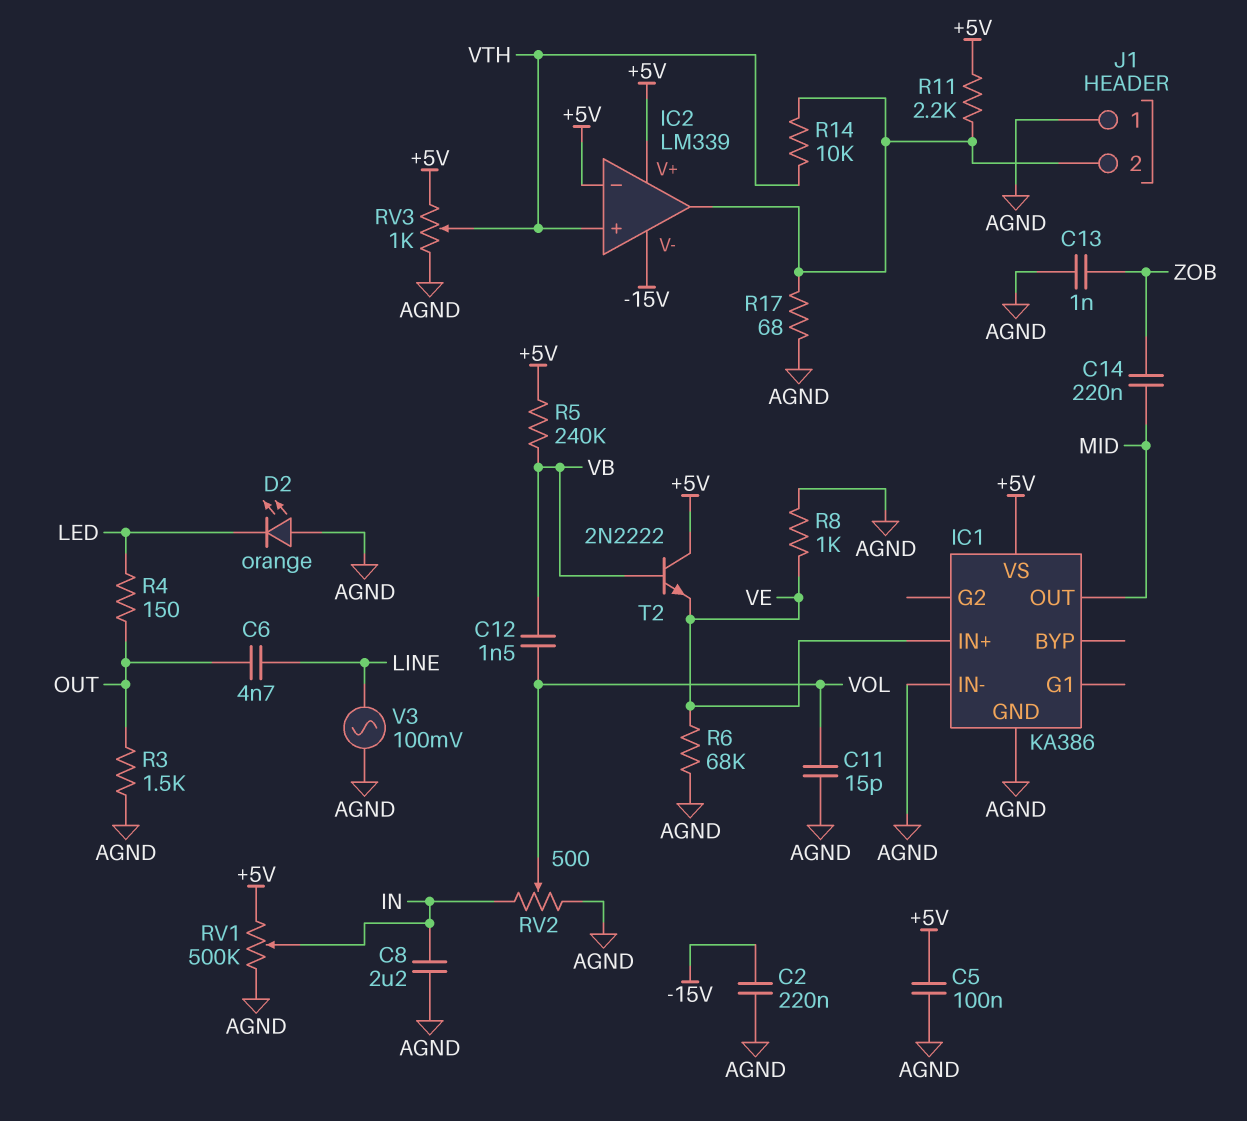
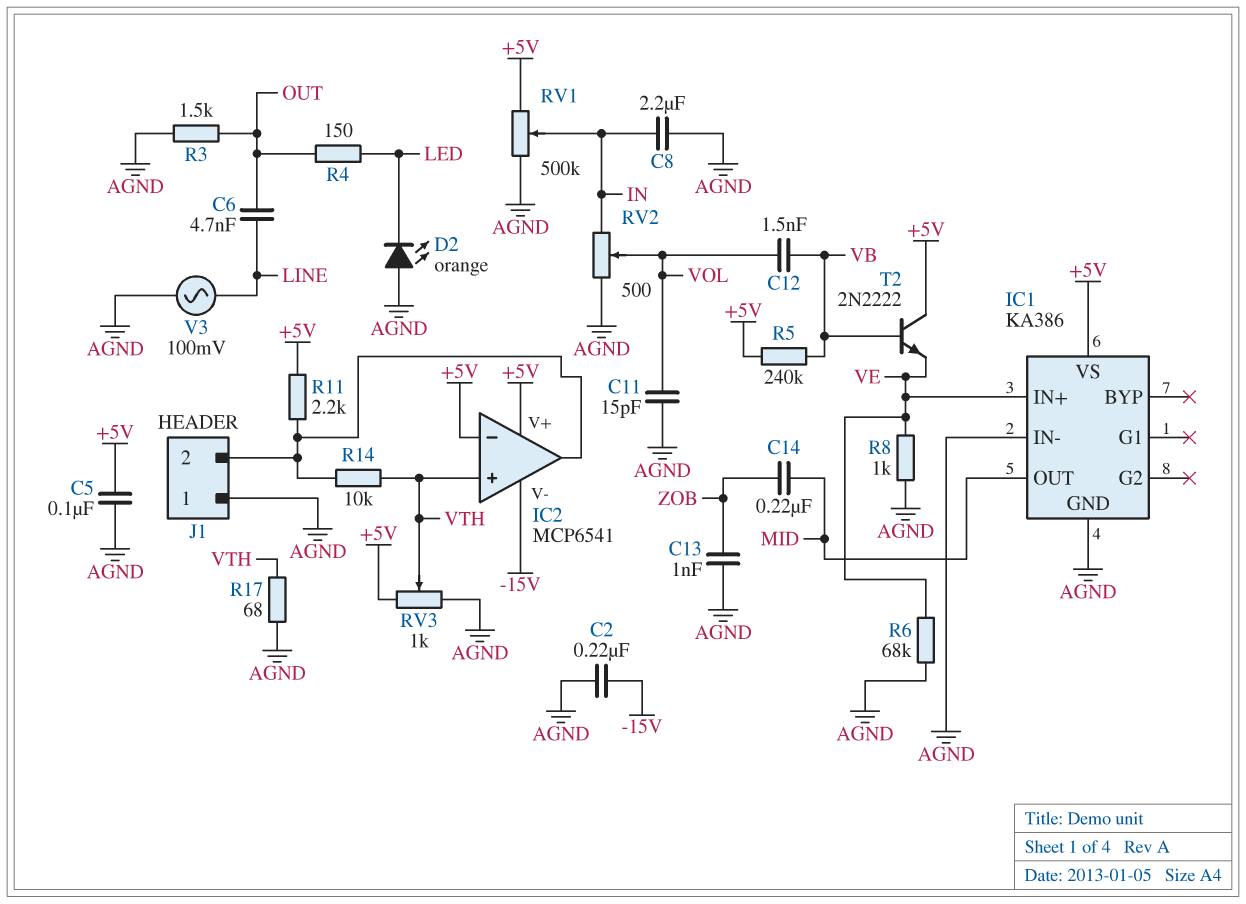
IC2: LM339 -> MCP6541
R17: 68 (AGND, IC2/out) -> 68 (AGND, VTH)

